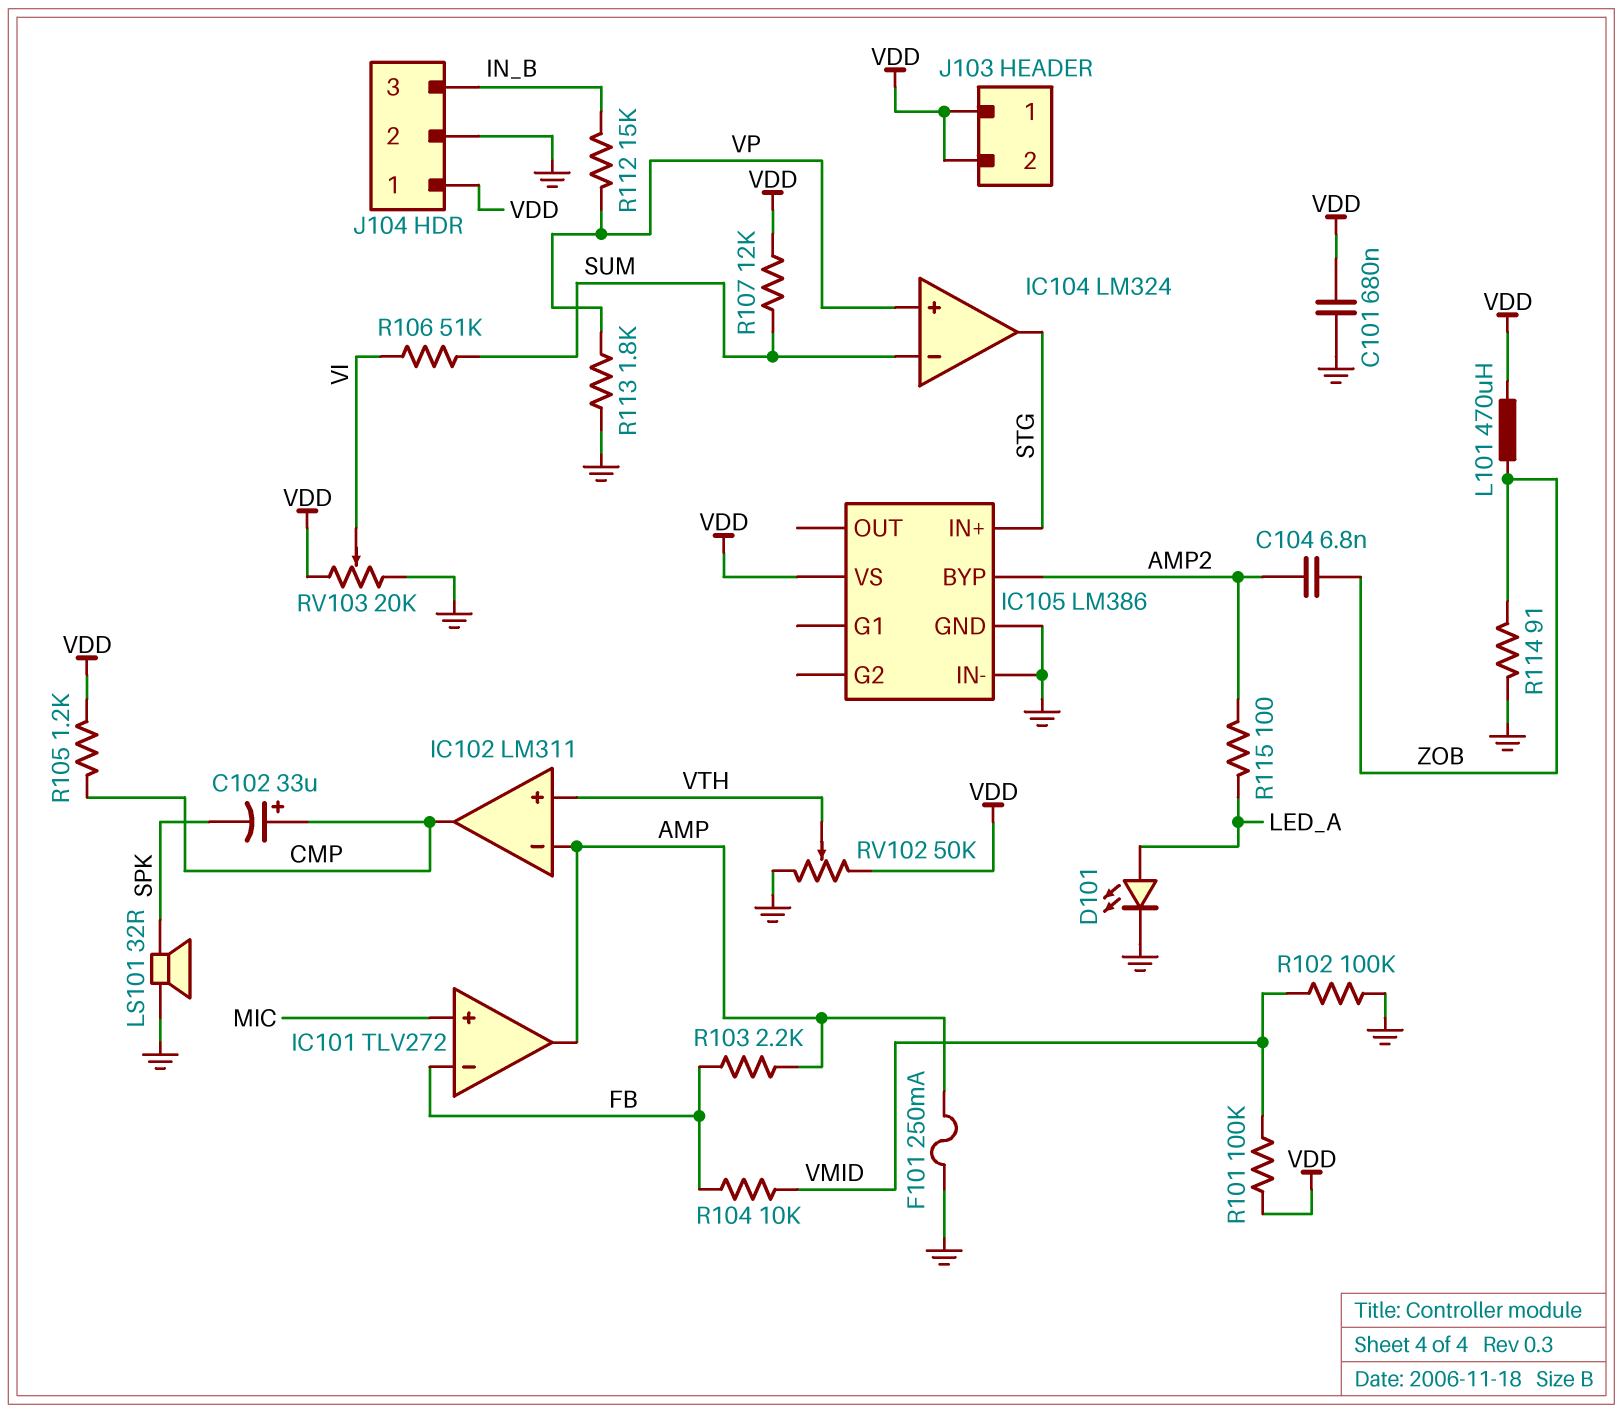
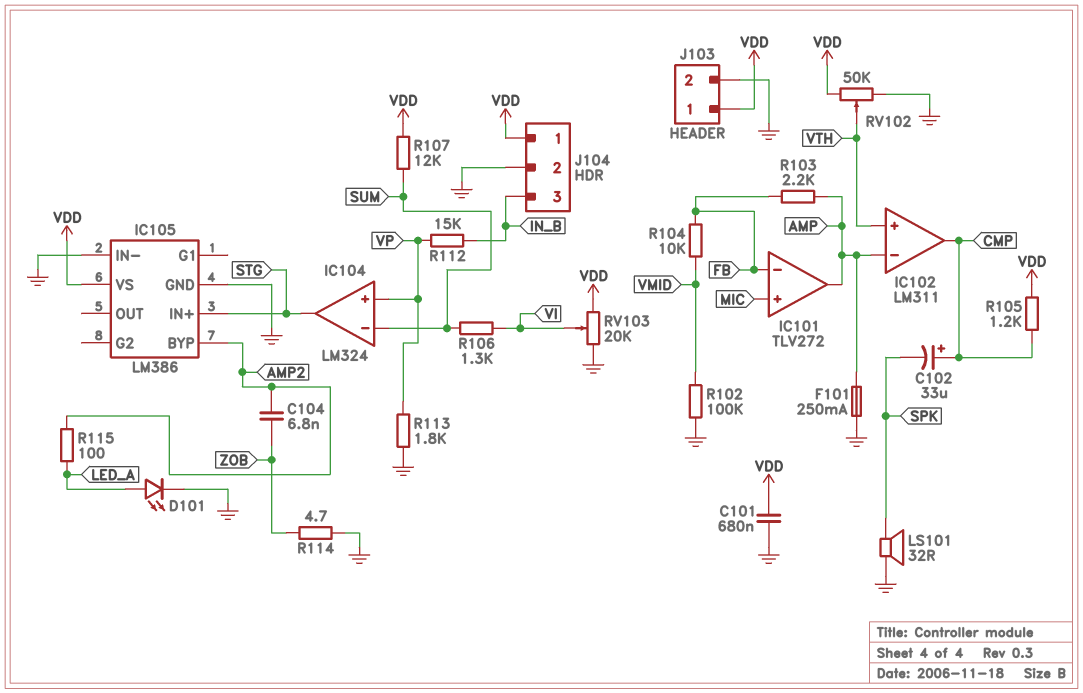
J103 pin 2: VDD -> GND
L101: 470uH (VDD, ZOB) -> none
R101: 100k (VDD, VMID) -> none
R106: 51k (SUM, VI) -> 1.3k (SUM, VI)
R114: 91 (GND, ZOB) -> 4.7 (GND, ZOB)

